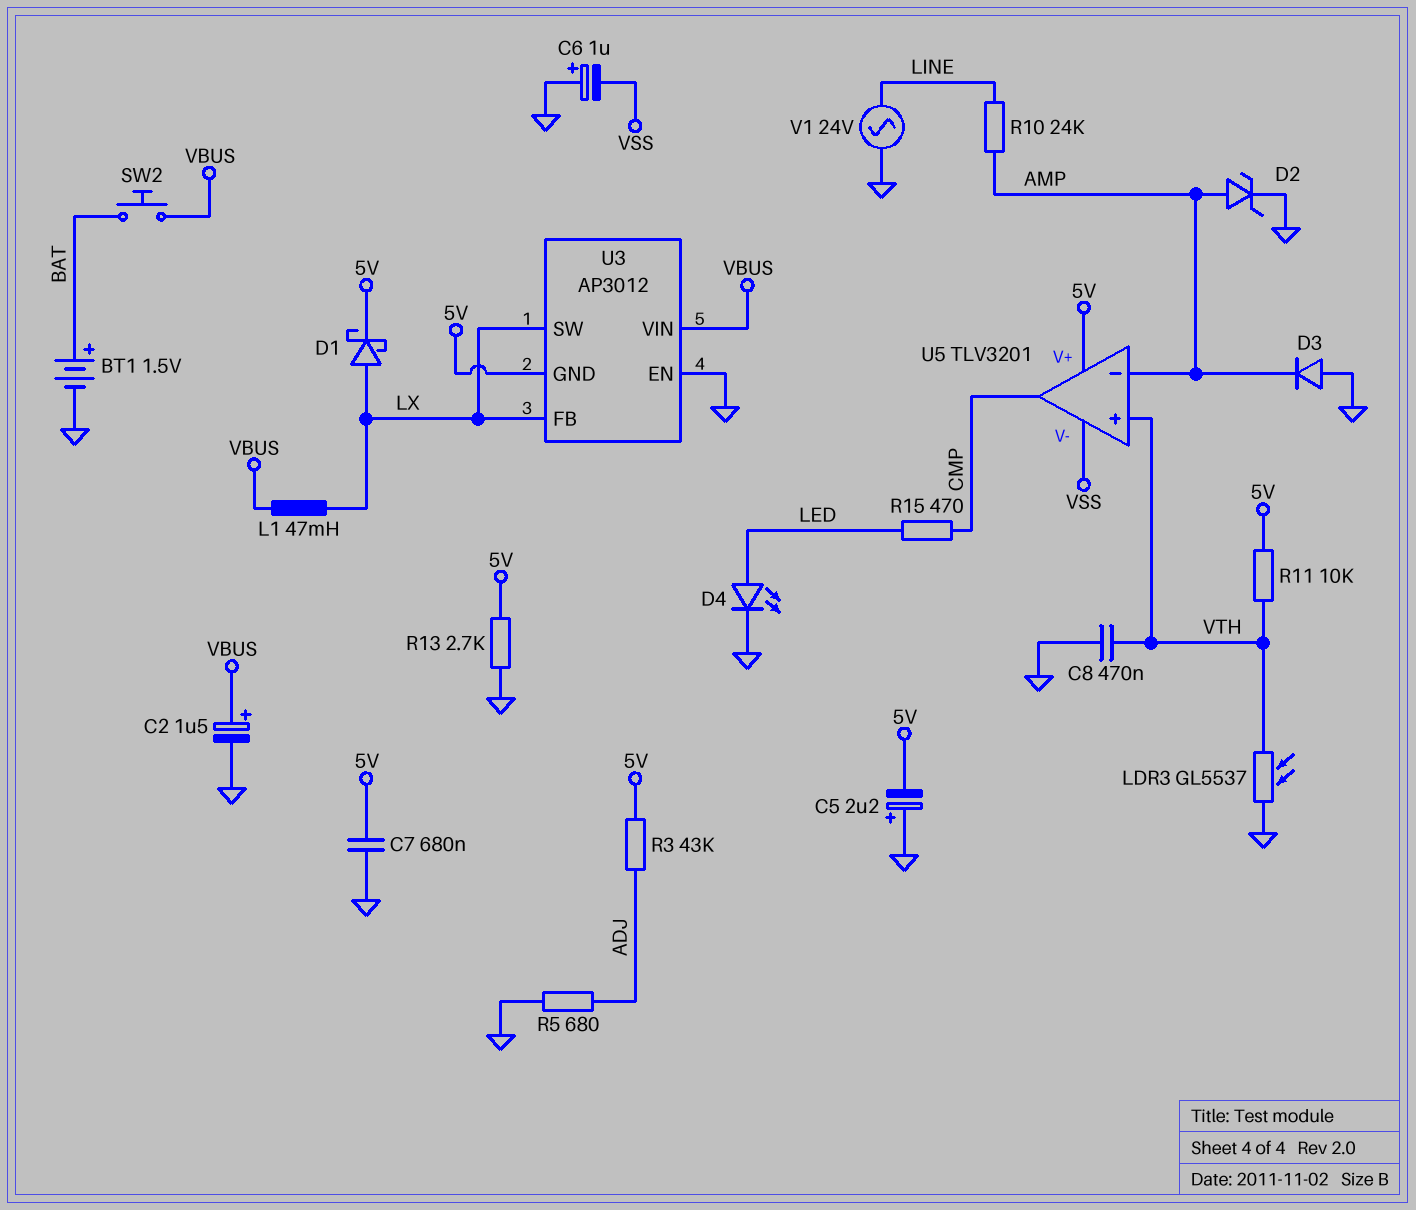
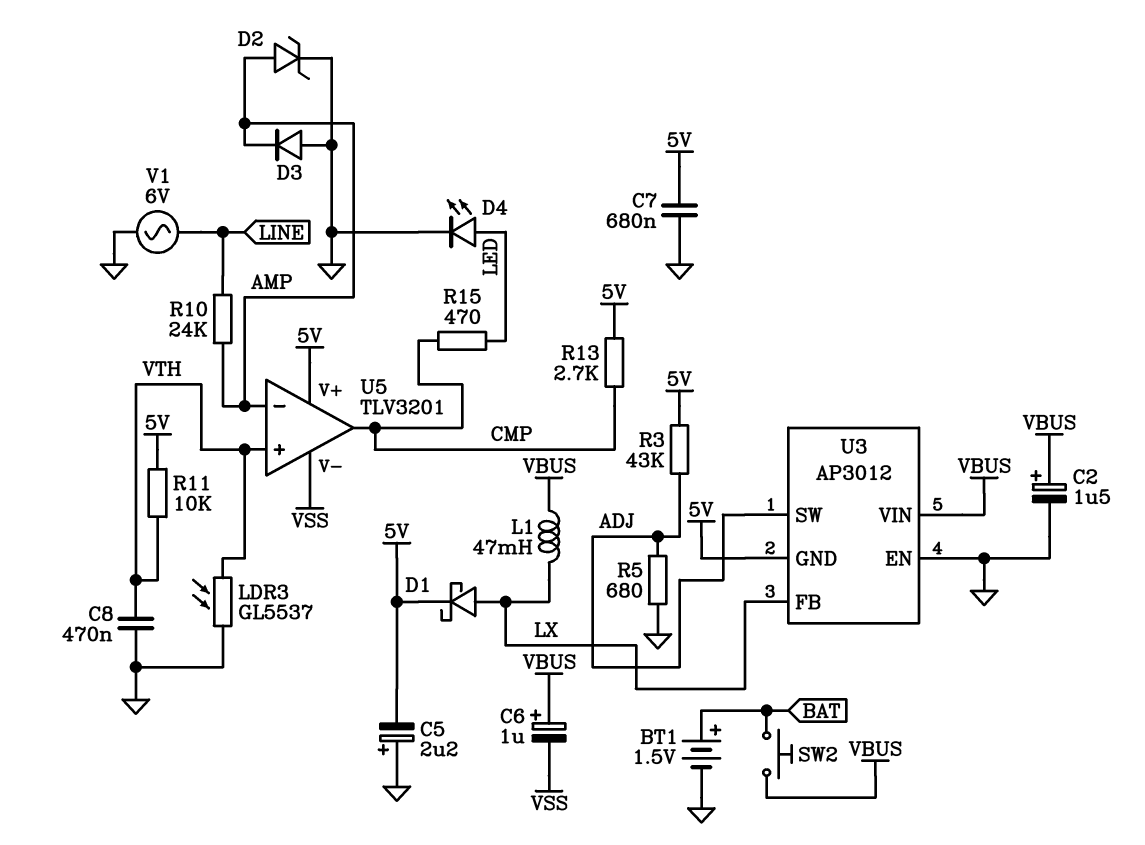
C6: 1uF (plus GND, minus VSS) -> 1uF (plus VBUS, minus VSS)
R13: 2.7k (5V, GND) -> 2.7k (5V, CMP)
U3 pin SW: LX -> ADJ
V1: AC 24V (GND, LINE) -> AC 6V (GND, LINE)

